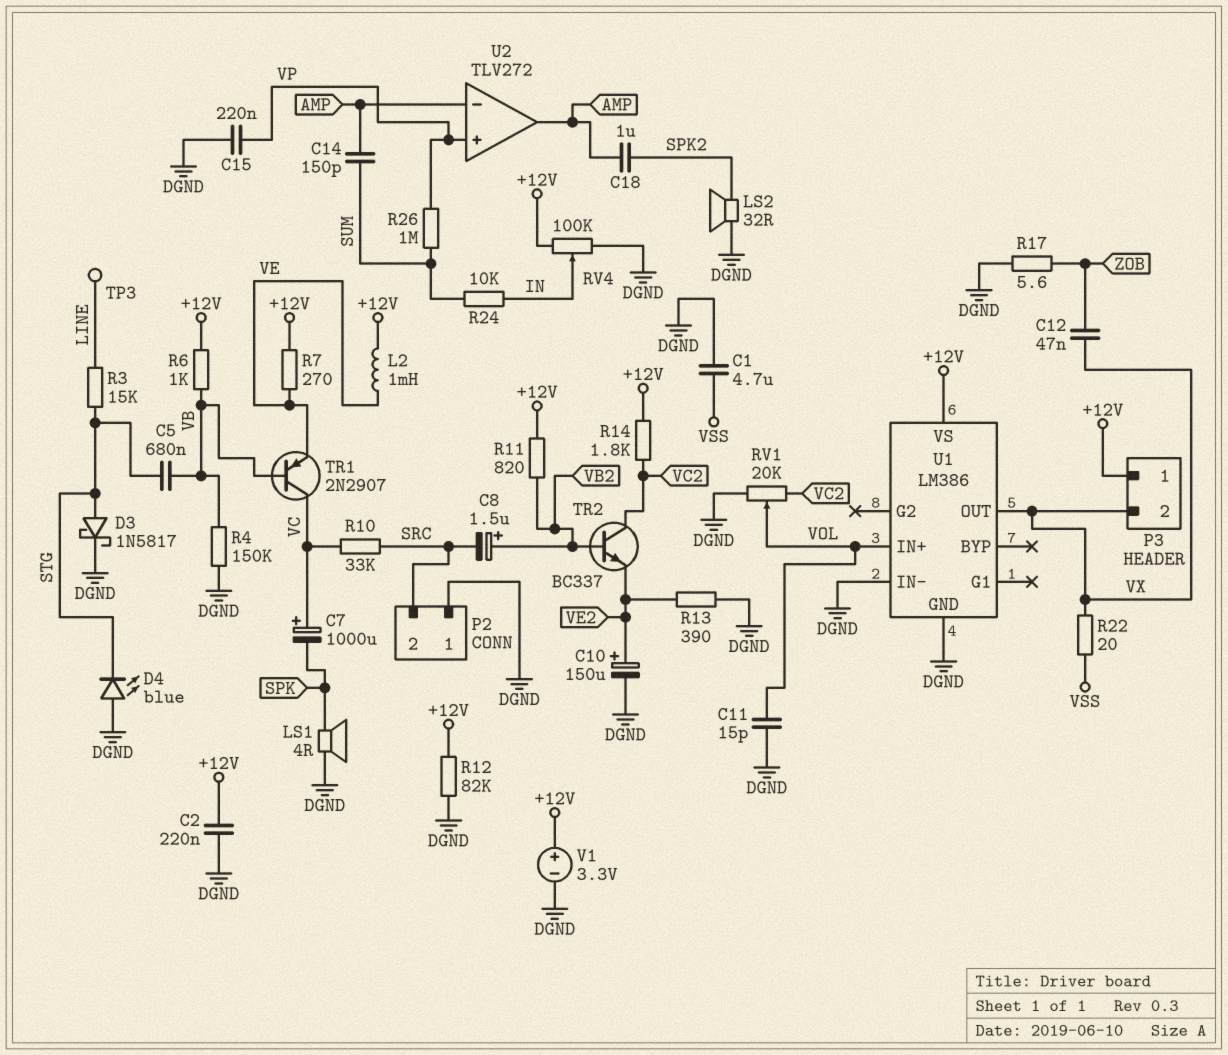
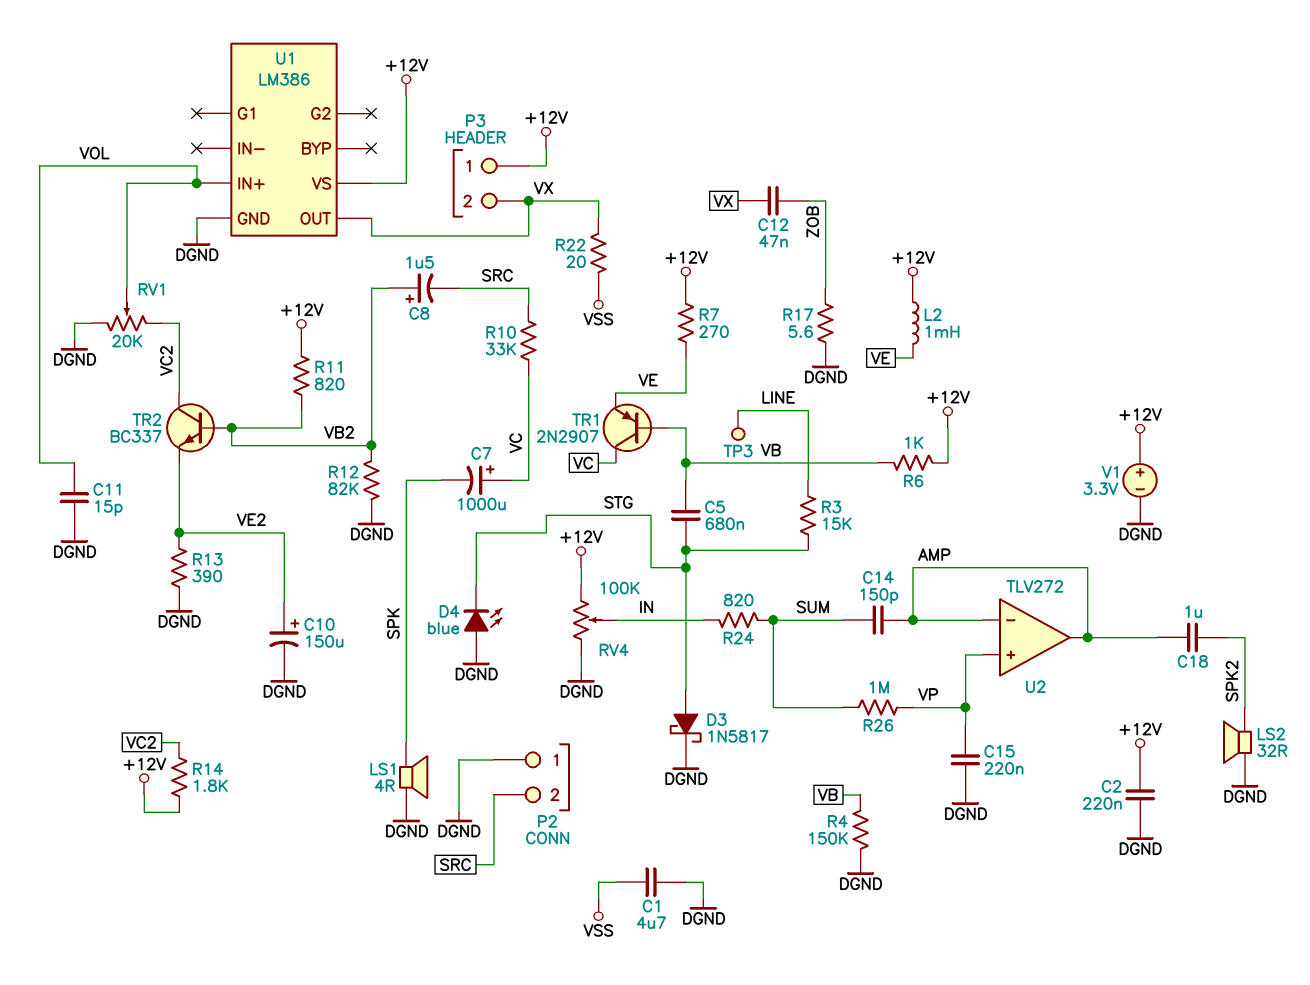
R12: 82k (+12V, DGND) -> 82k (DGND, VB2)
R24: 10k (IN, SUM) -> 820 (IN, SUM)
U1 pin IN-: DGND -> none

